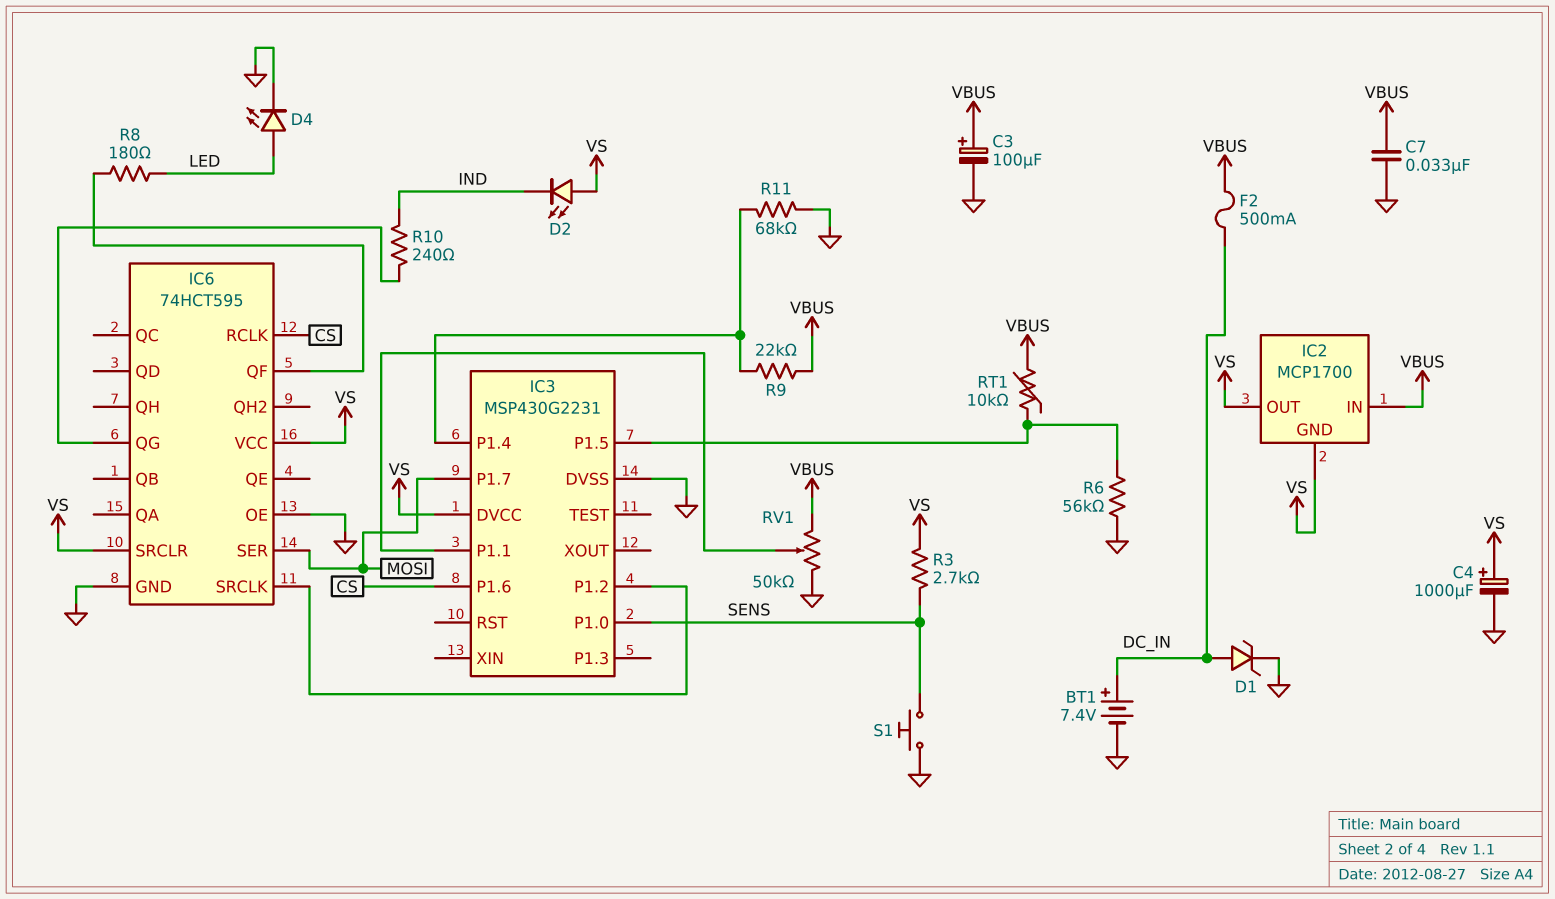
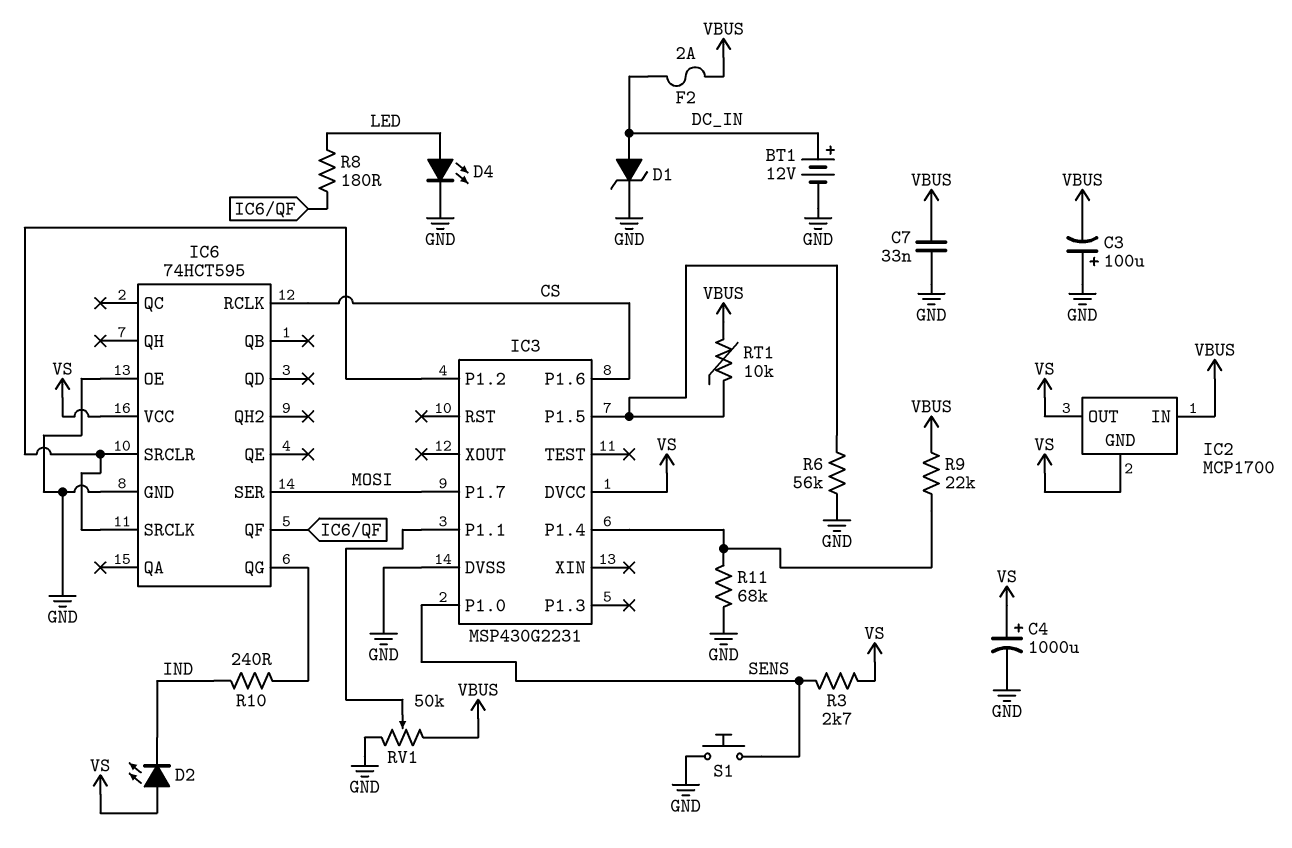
BT1: 7.4V (plus DC_IN, minus GND) -> 12V (plus DC_IN, minus GND)
C3: 100uF (plus VBUS, minus GND) -> 100uF (plus GND, minus VBUS)
F2: 500mA (DC_IN, VBUS) -> 2A (DC_IN, VBUS)
IC6 pin SRCLR: VS -> IC3/P1.2

